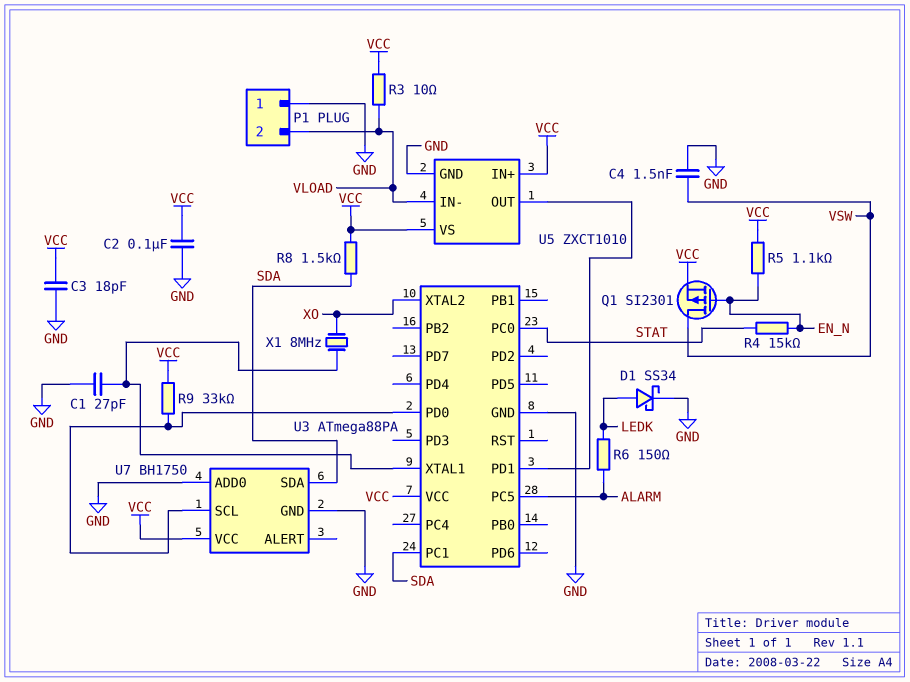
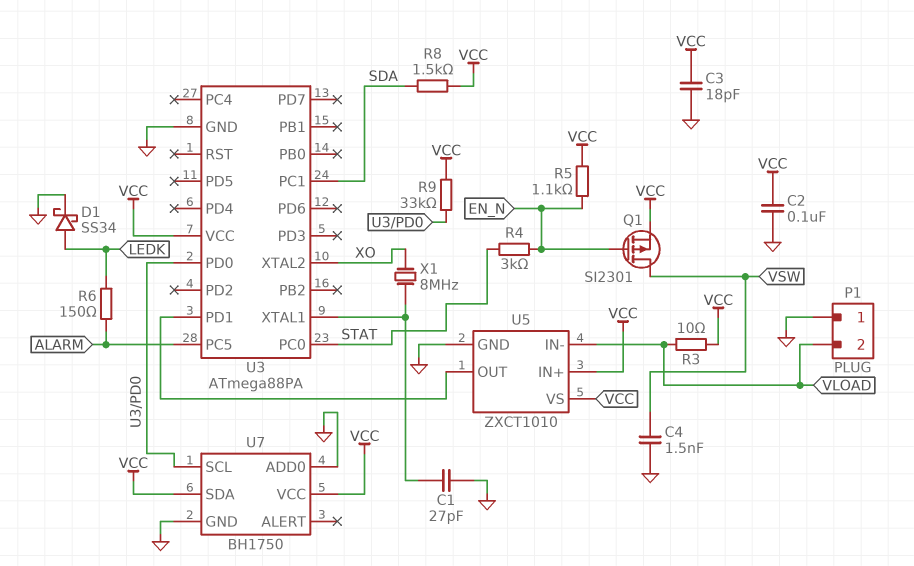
R4: 15k (EN_N, STAT) -> 3k (EN_N, STAT)
U7 pin SDA: SDA -> VCC

